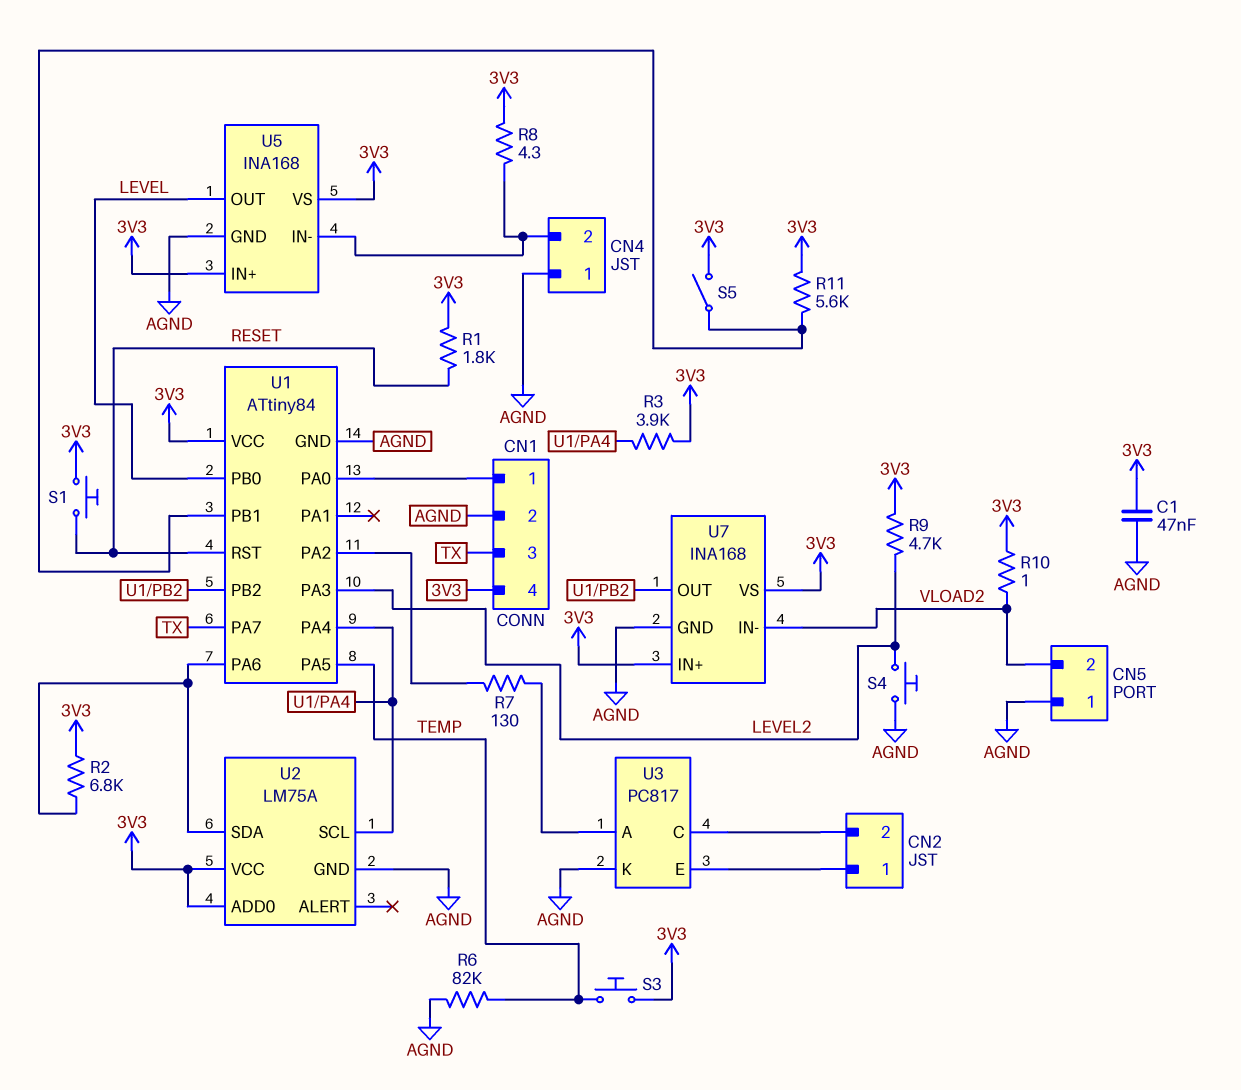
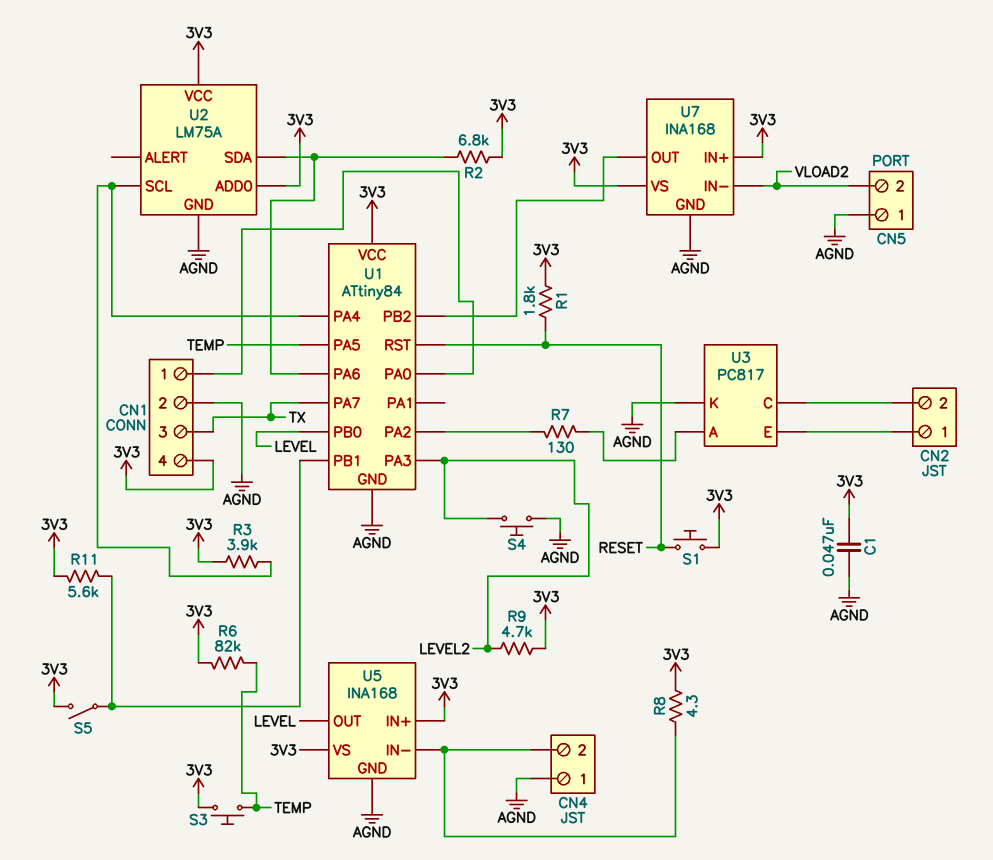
R6: 82k (AGND, TEMP) -> 82k (3V3, TEMP)
R10: 1 (3V3, VLOAD2) -> none

